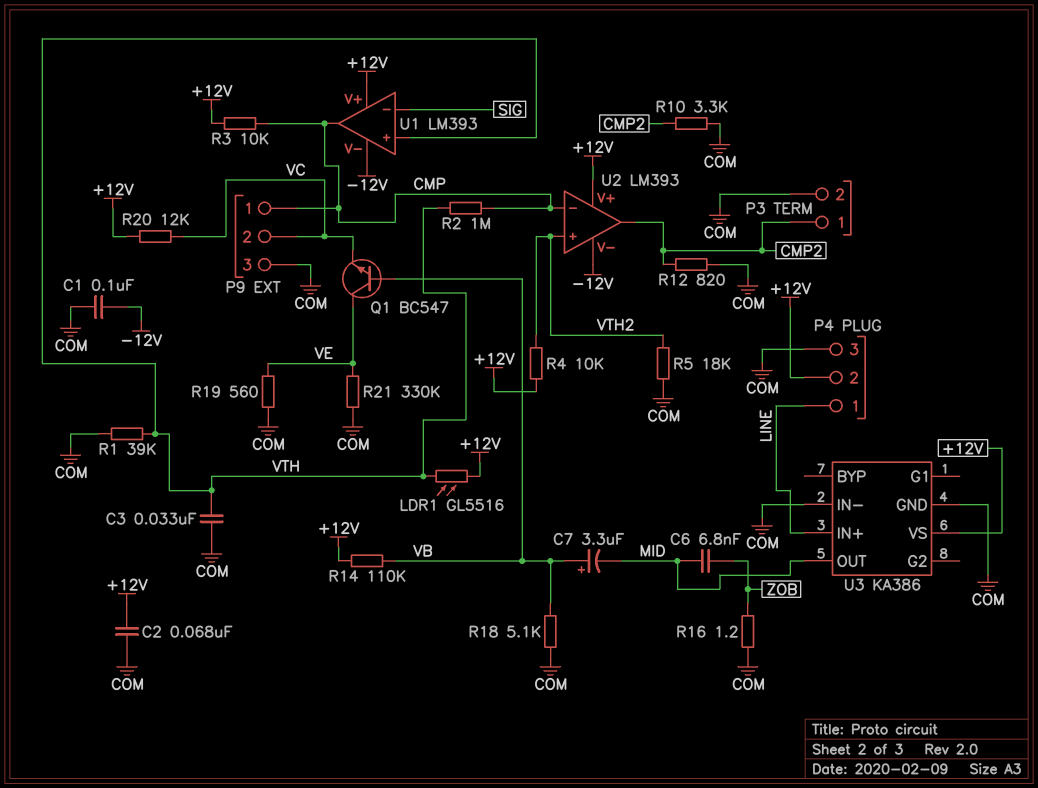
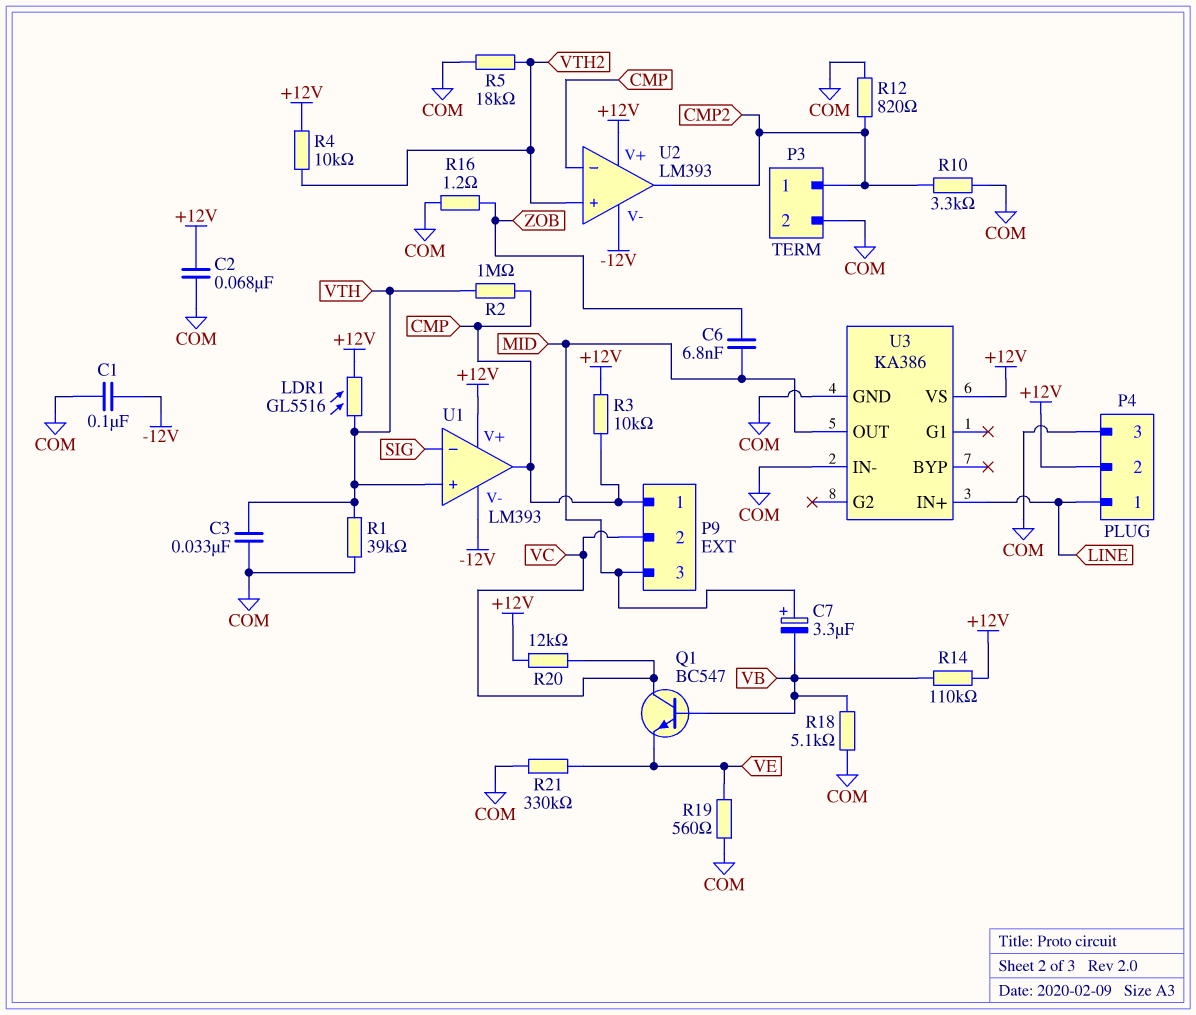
C7: 3.3uF (plus VB, minus MID) -> 3.3uF (plus MID, minus VB)
P9 pin 3: COM -> MID
Q1: NPN BC547 (B VB, C VE, E VC) -> NPN BC547 (B VB, C VC, E VE)

